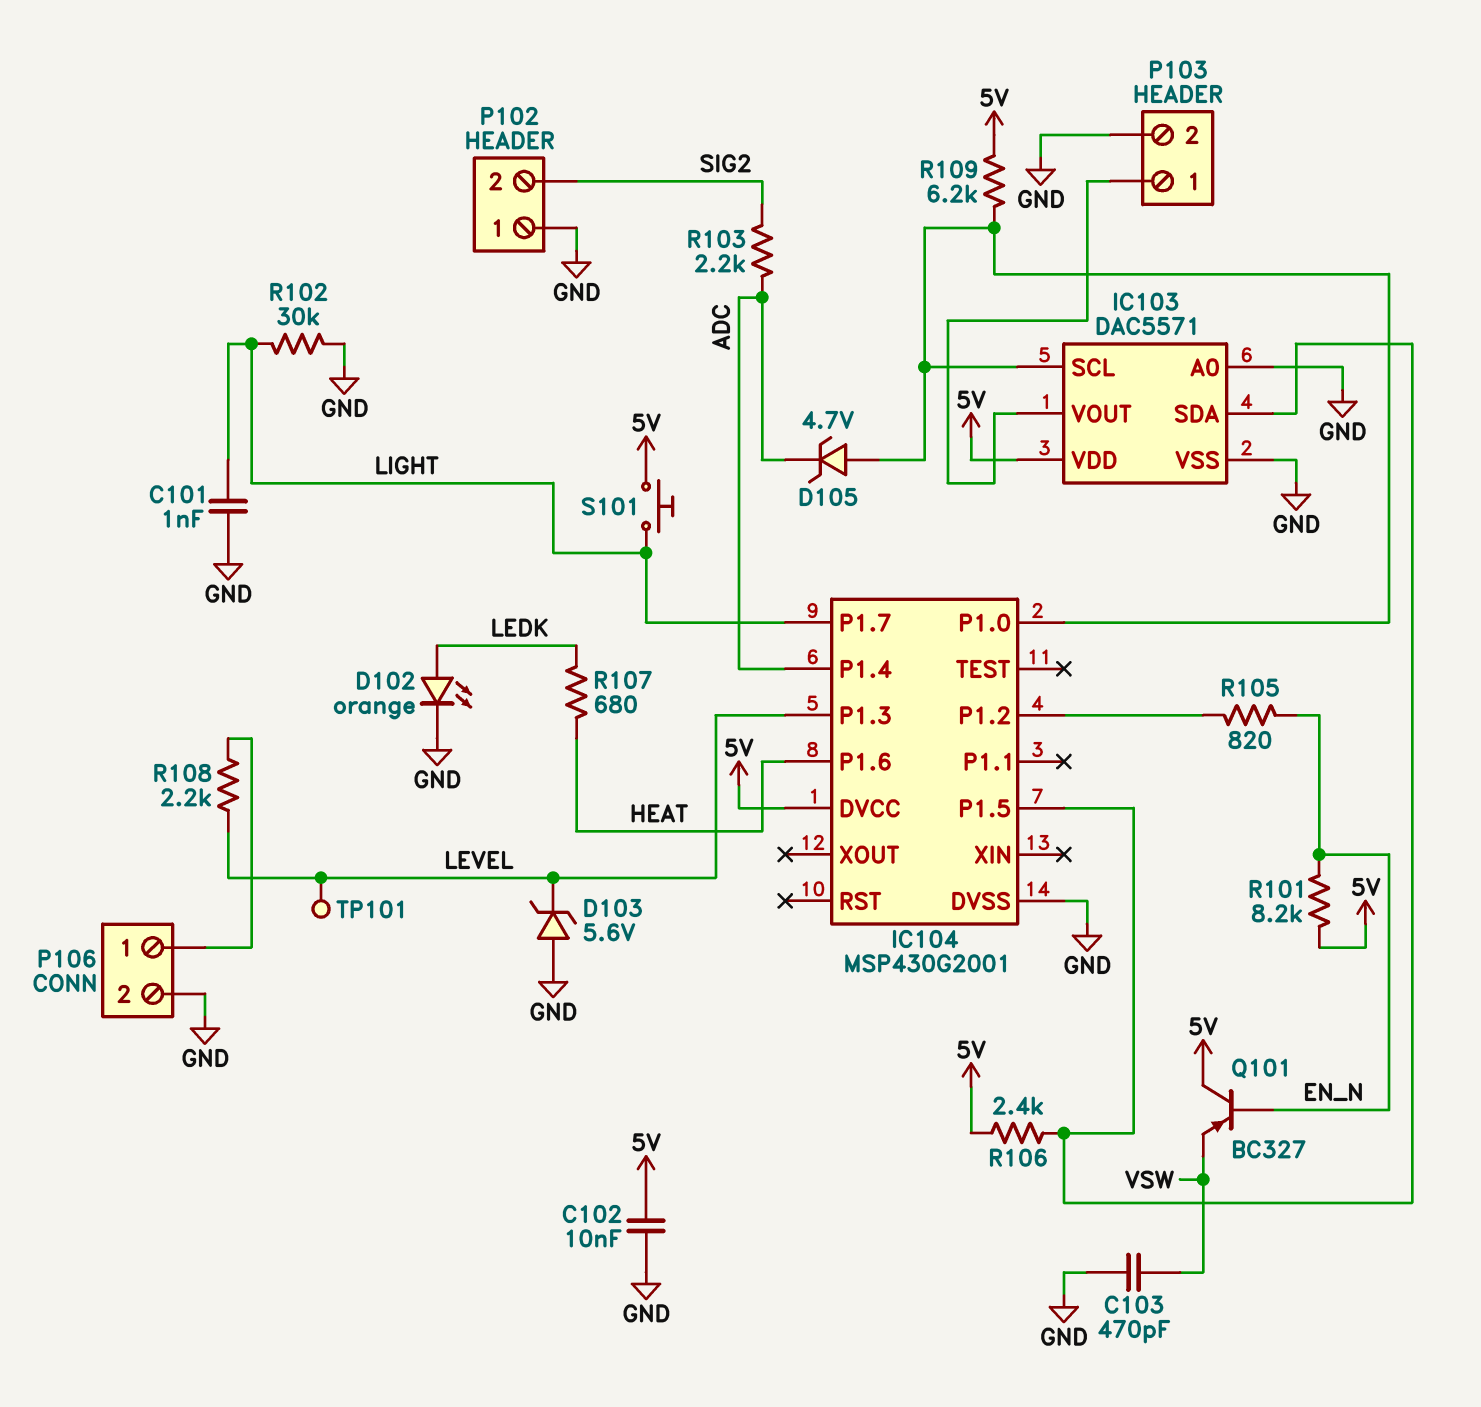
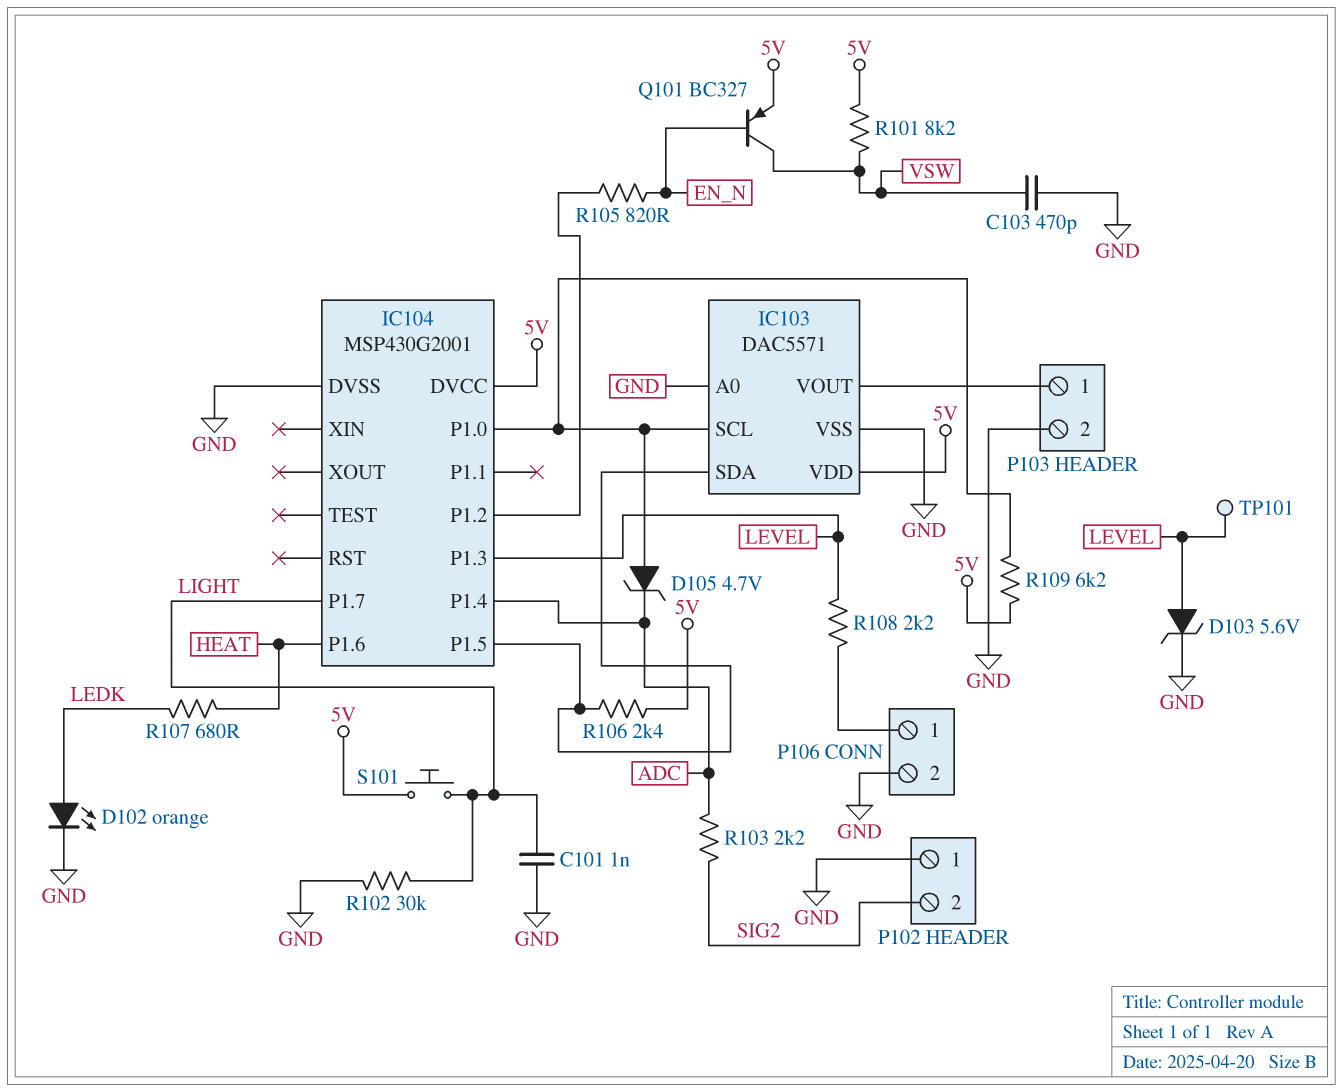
C102: 10nF (5V, GND) -> none
D103: zener 5.6V (A GND, K LEVEL) -> zener 5.6V (A LEVEL, K GND)
Q101: PNP BC327 (B EN_N, C 5V, E VSW) -> PNP BC327 (B EN_N, C VSW, E 5V)
R101: 8.2k (5V, EN_N) -> 8.2k (5V, VSW)

